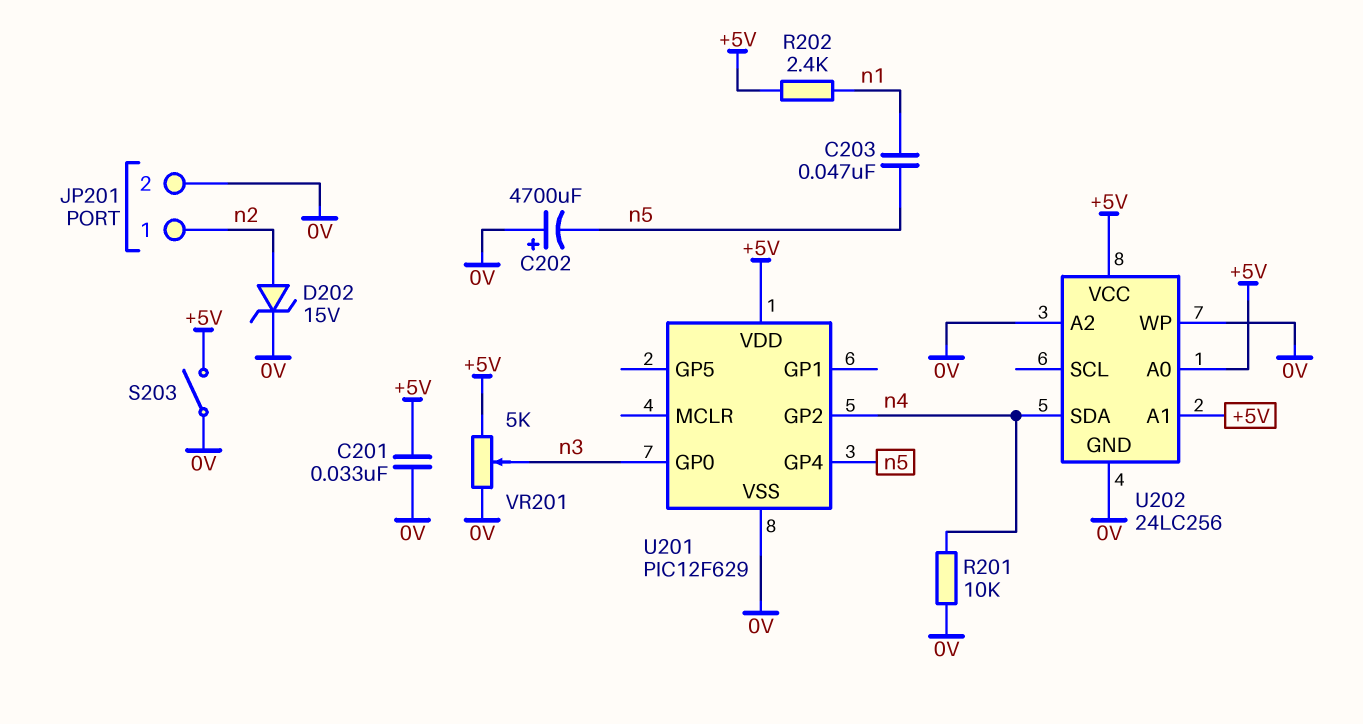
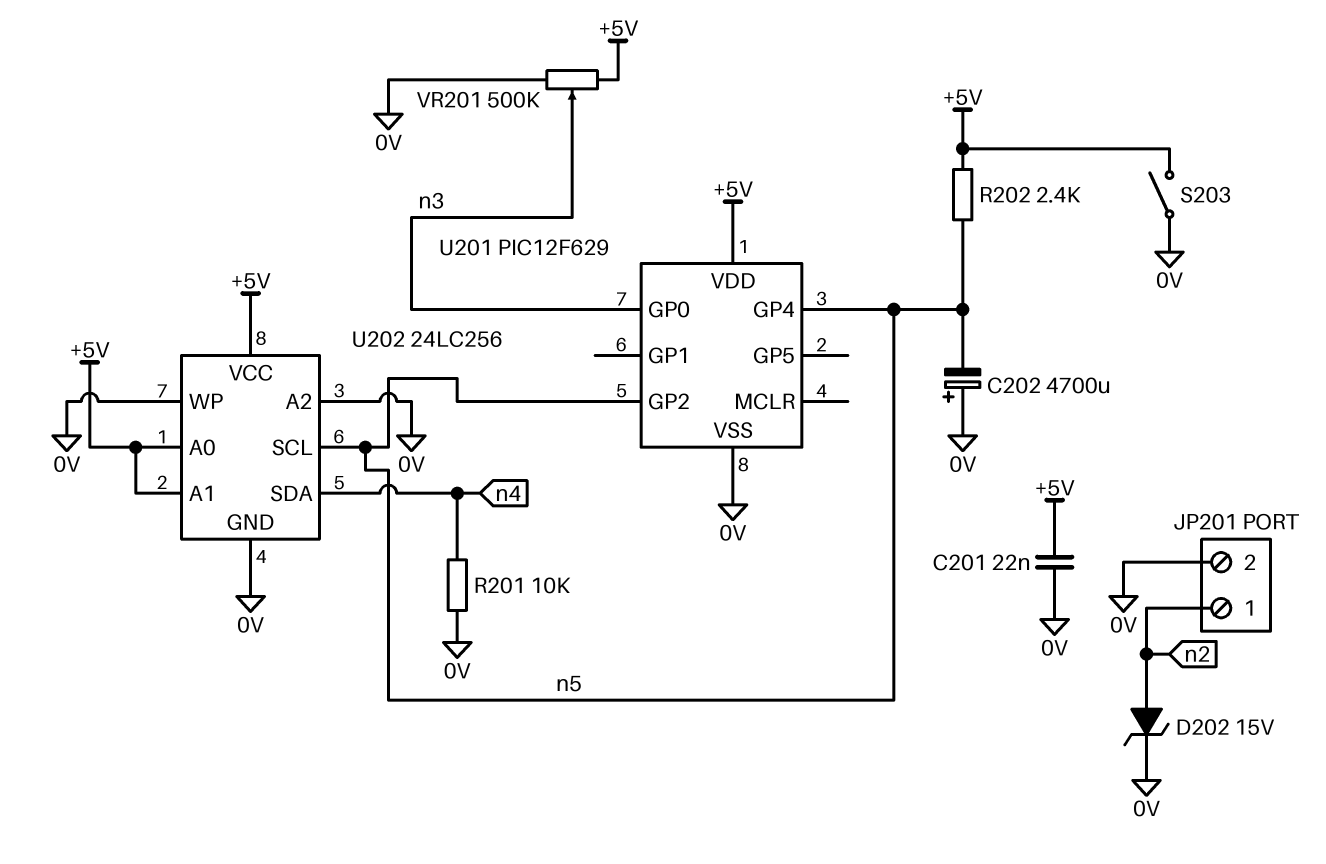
C201: 33nF (+5V, 0V) -> 22nF (+5V, 0V)
C203: 47nF (n1, n5) -> none
R202: 2.4k (+5V, n1) -> 2.4k (+5V, n5)
U201 pin GP2: n4 -> n5
U202 pin SCL: none -> n5
VR201: 5k (+5V, 0V, wiper n3) -> 500k (+5V, 0V, wiper n3)

